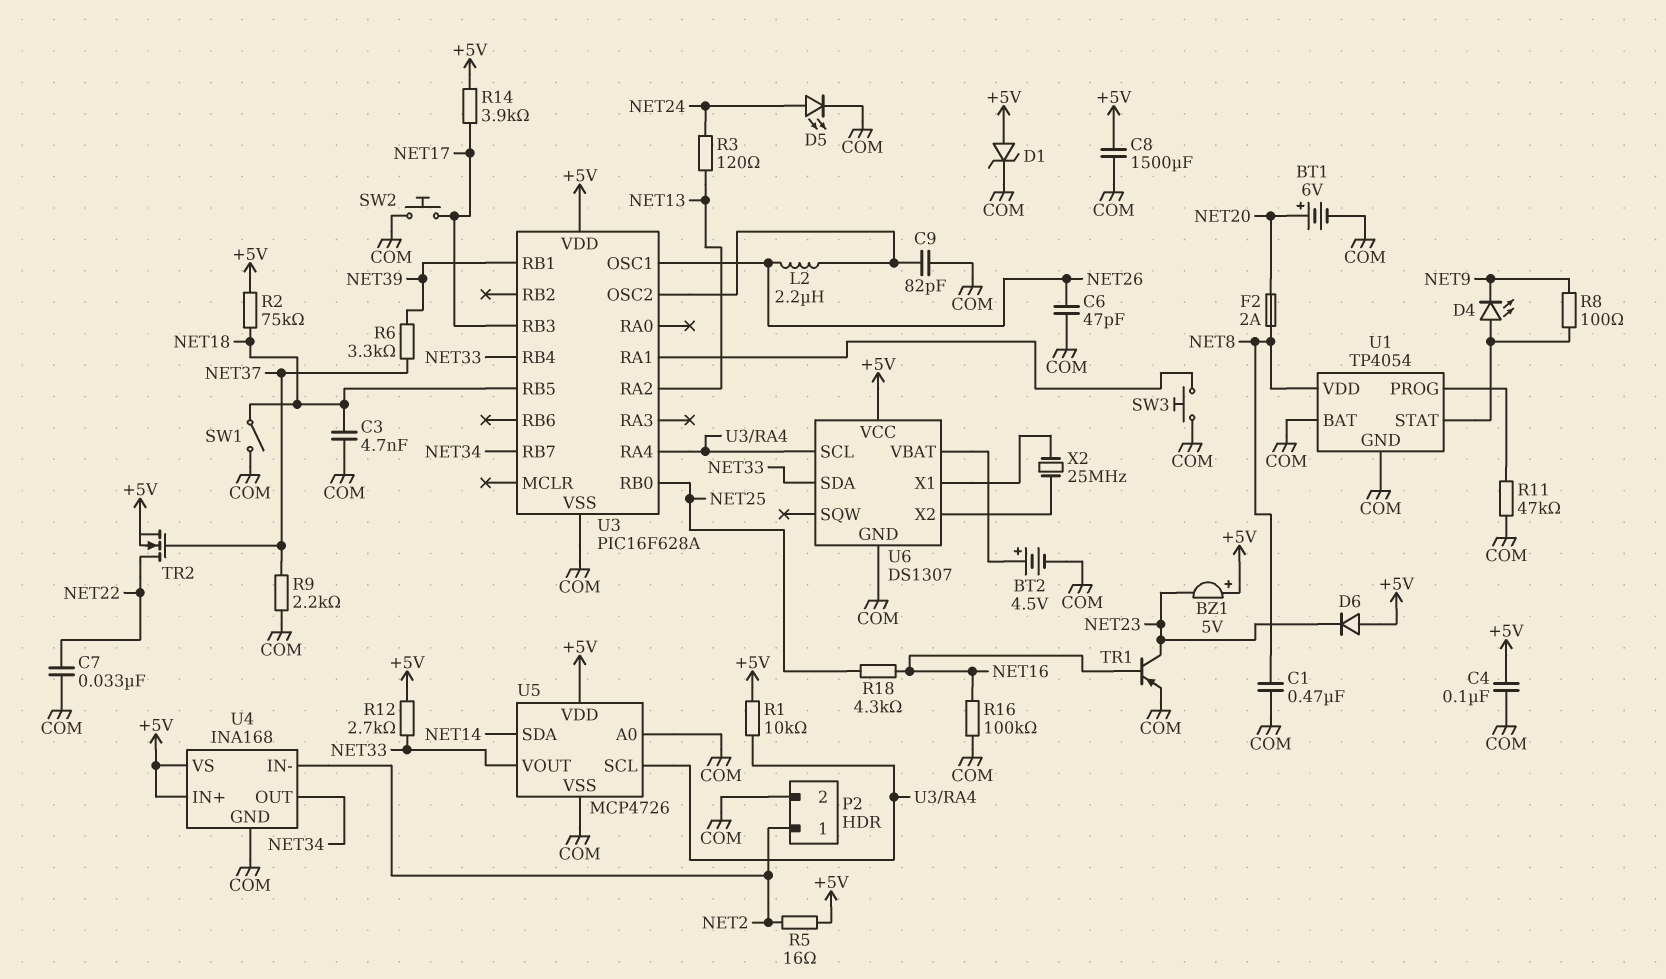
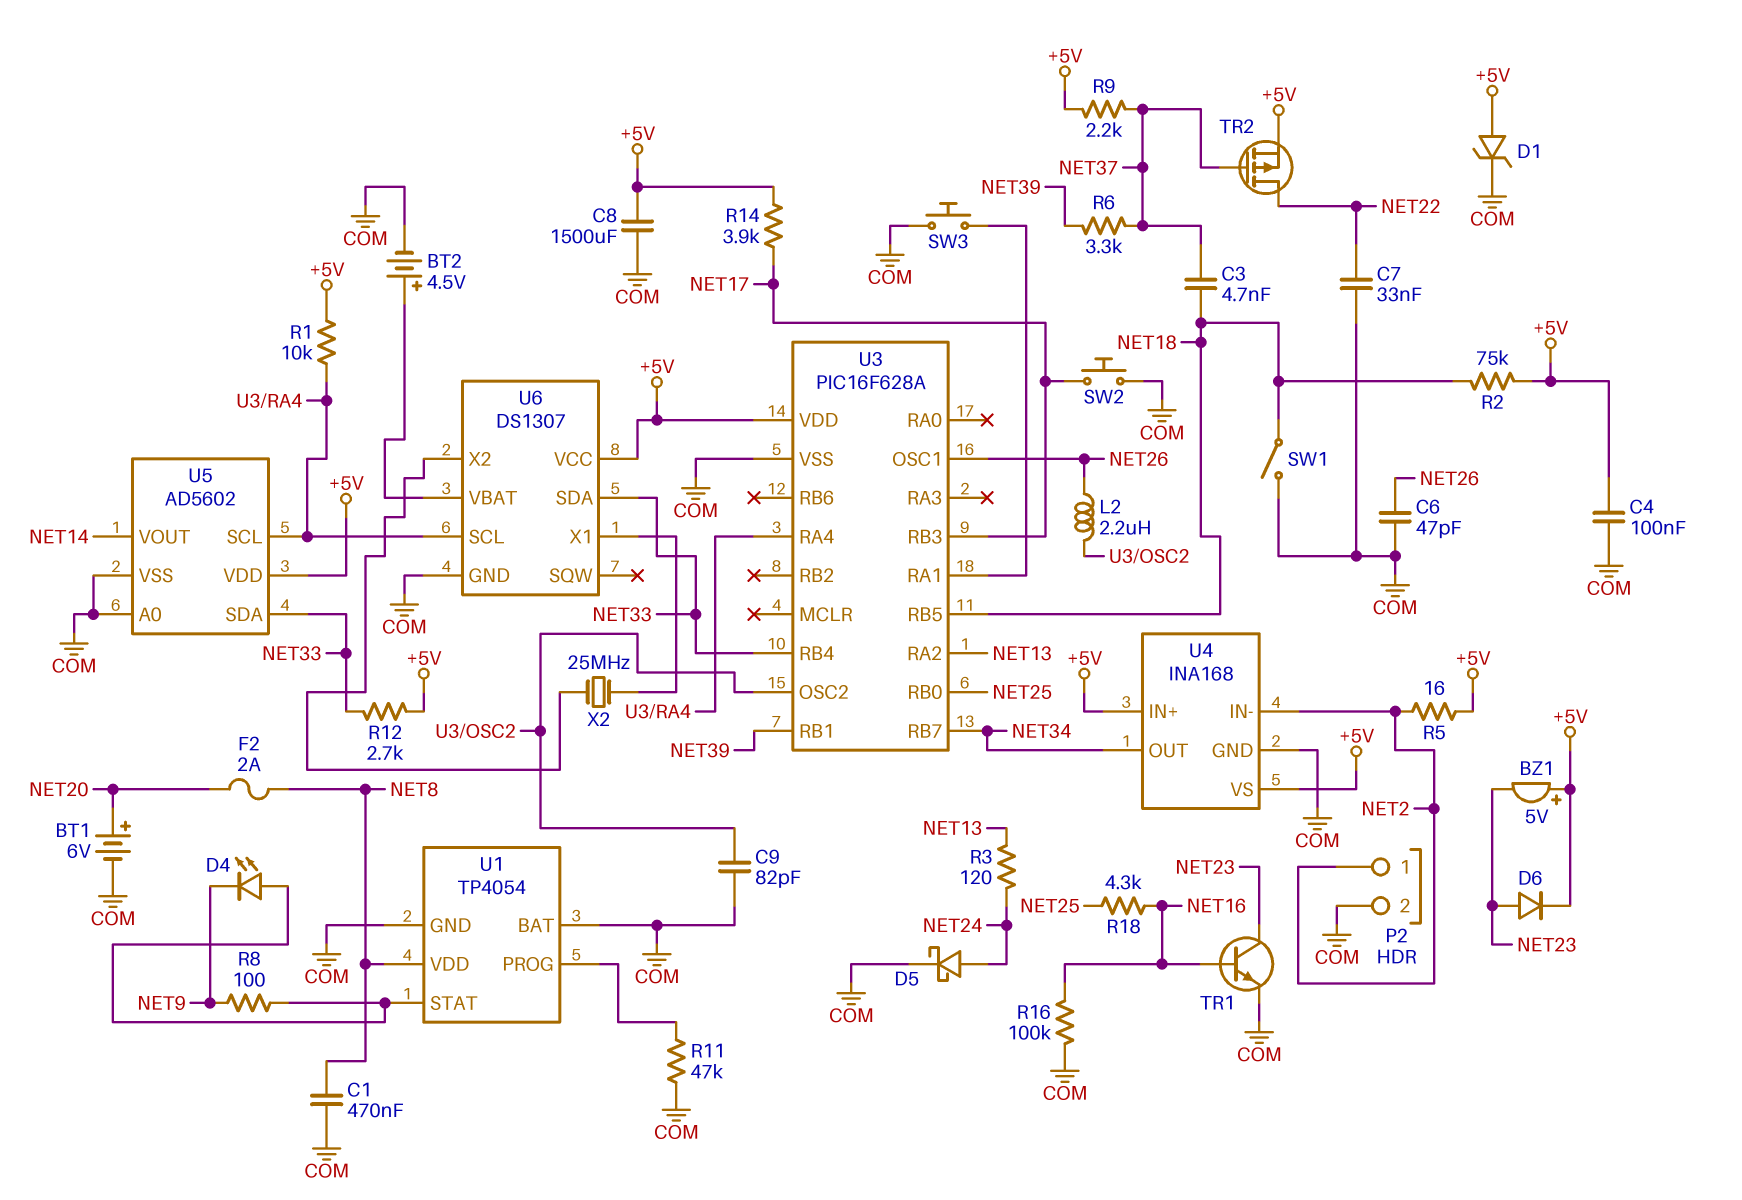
C3: 4.7nF (COM, NET18) -> 4.7nF (NET18, NET37)
D5: LED (A NET24, K COM) -> schottky (A NET24, K COM)
D6: diode (A +5V, K NET23) -> diode (A NET23, K +5V)
R9: 2.2k (COM, NET37) -> 2.2k (+5V, NET37)
TR1: PNP (B NET16, C NET23, E COM) -> NPN (B NET16, C NET23, E COM)
TR2: NMOS (G NET37, D NET22, S +5V) -> PMOS (G NET37, D NET22, S +5V)
U5: MCP4726 -> AD5602
U5 pin SDA: NET14 -> NET33
U5 pin VOUT: NET33 -> NET14

